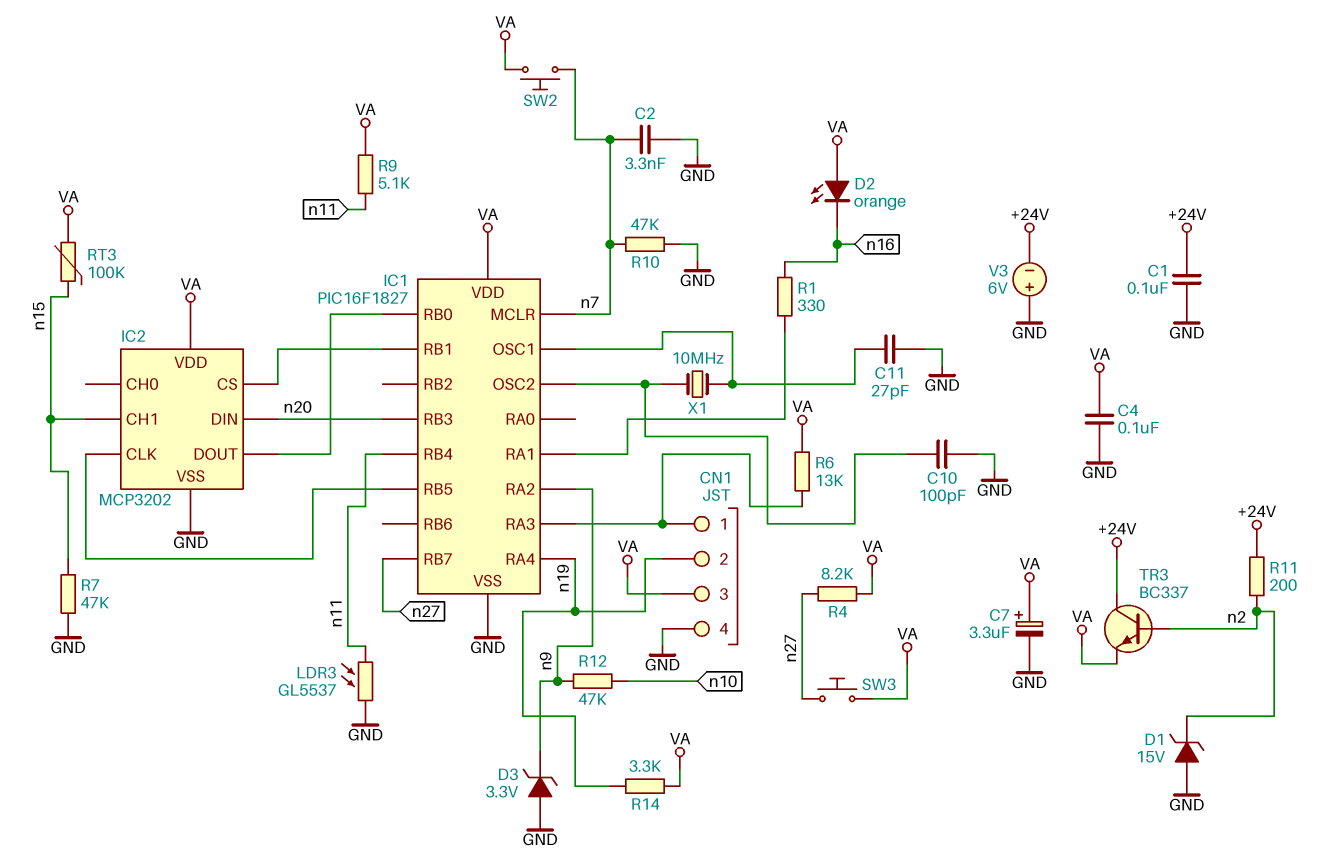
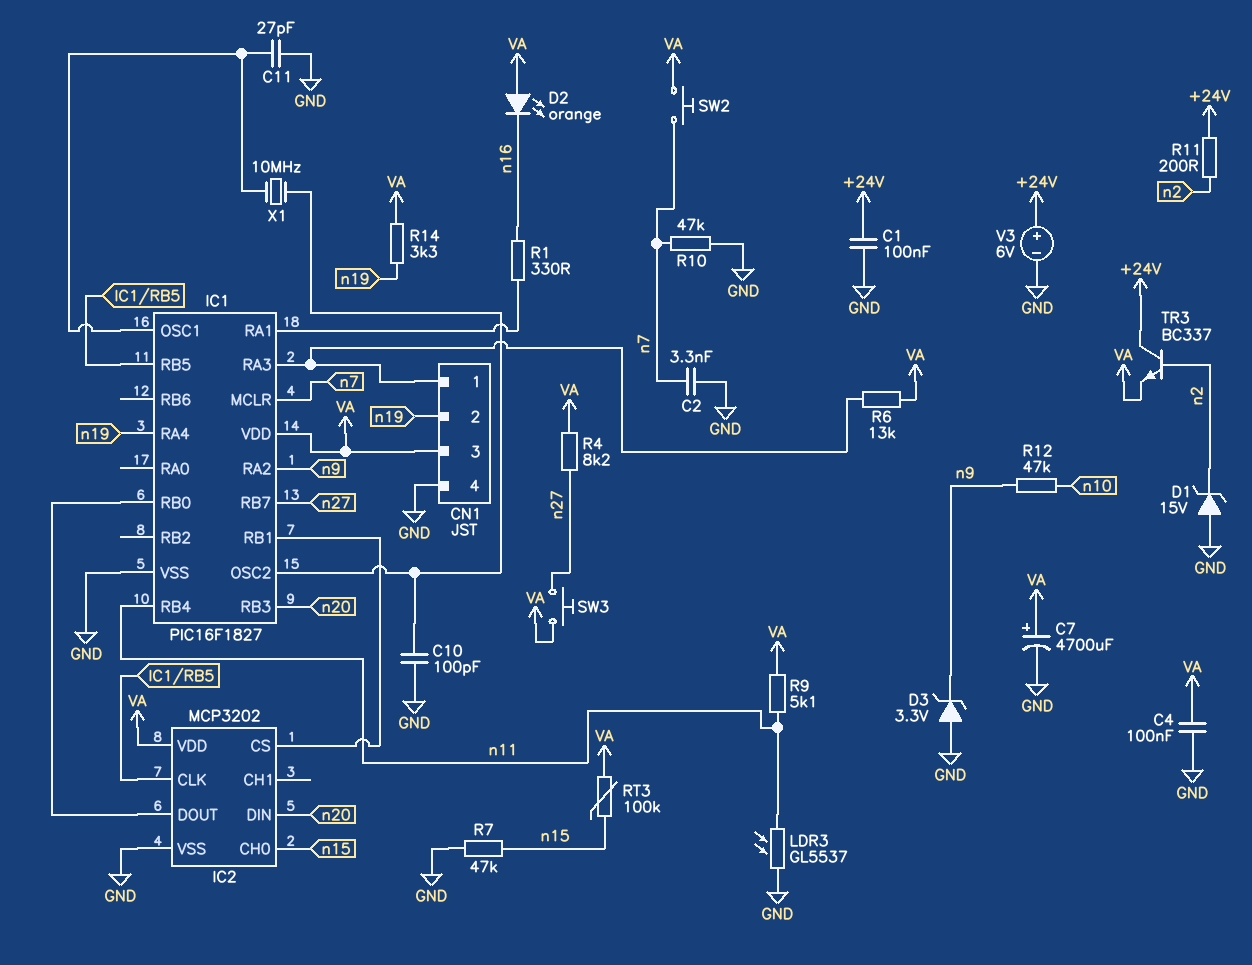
C7: 3.3uF (plus VA, minus GND) -> 4700uF (plus VA, minus GND)
IC2 pin CH0: none -> n15
IC2 pin CH1: n15 -> none
V3: 6V (plus GND, minus +24V) -> 6V (plus +24V, minus GND)

